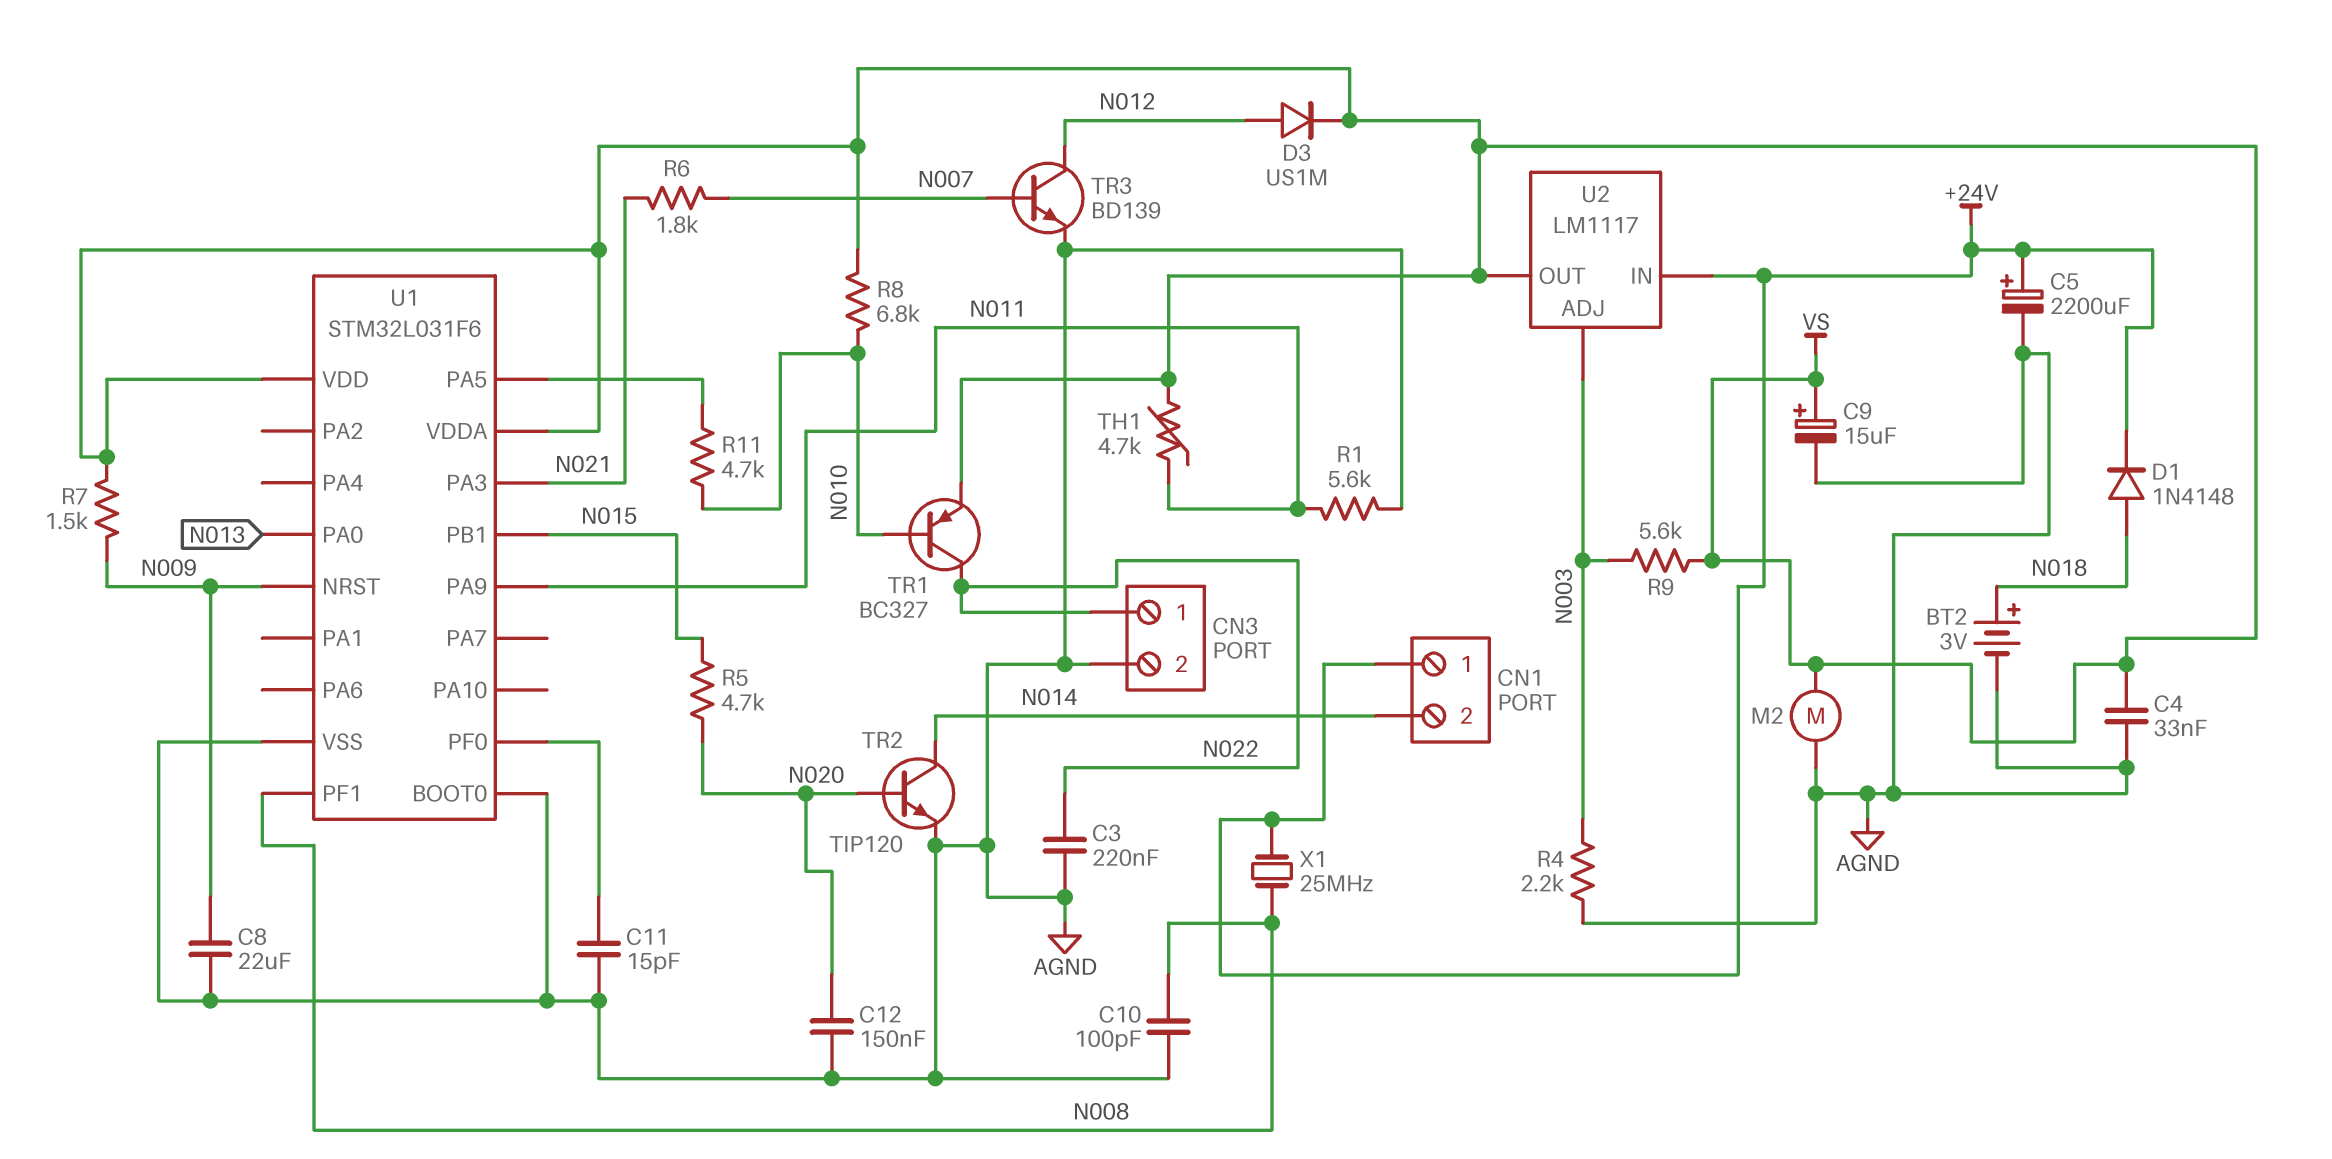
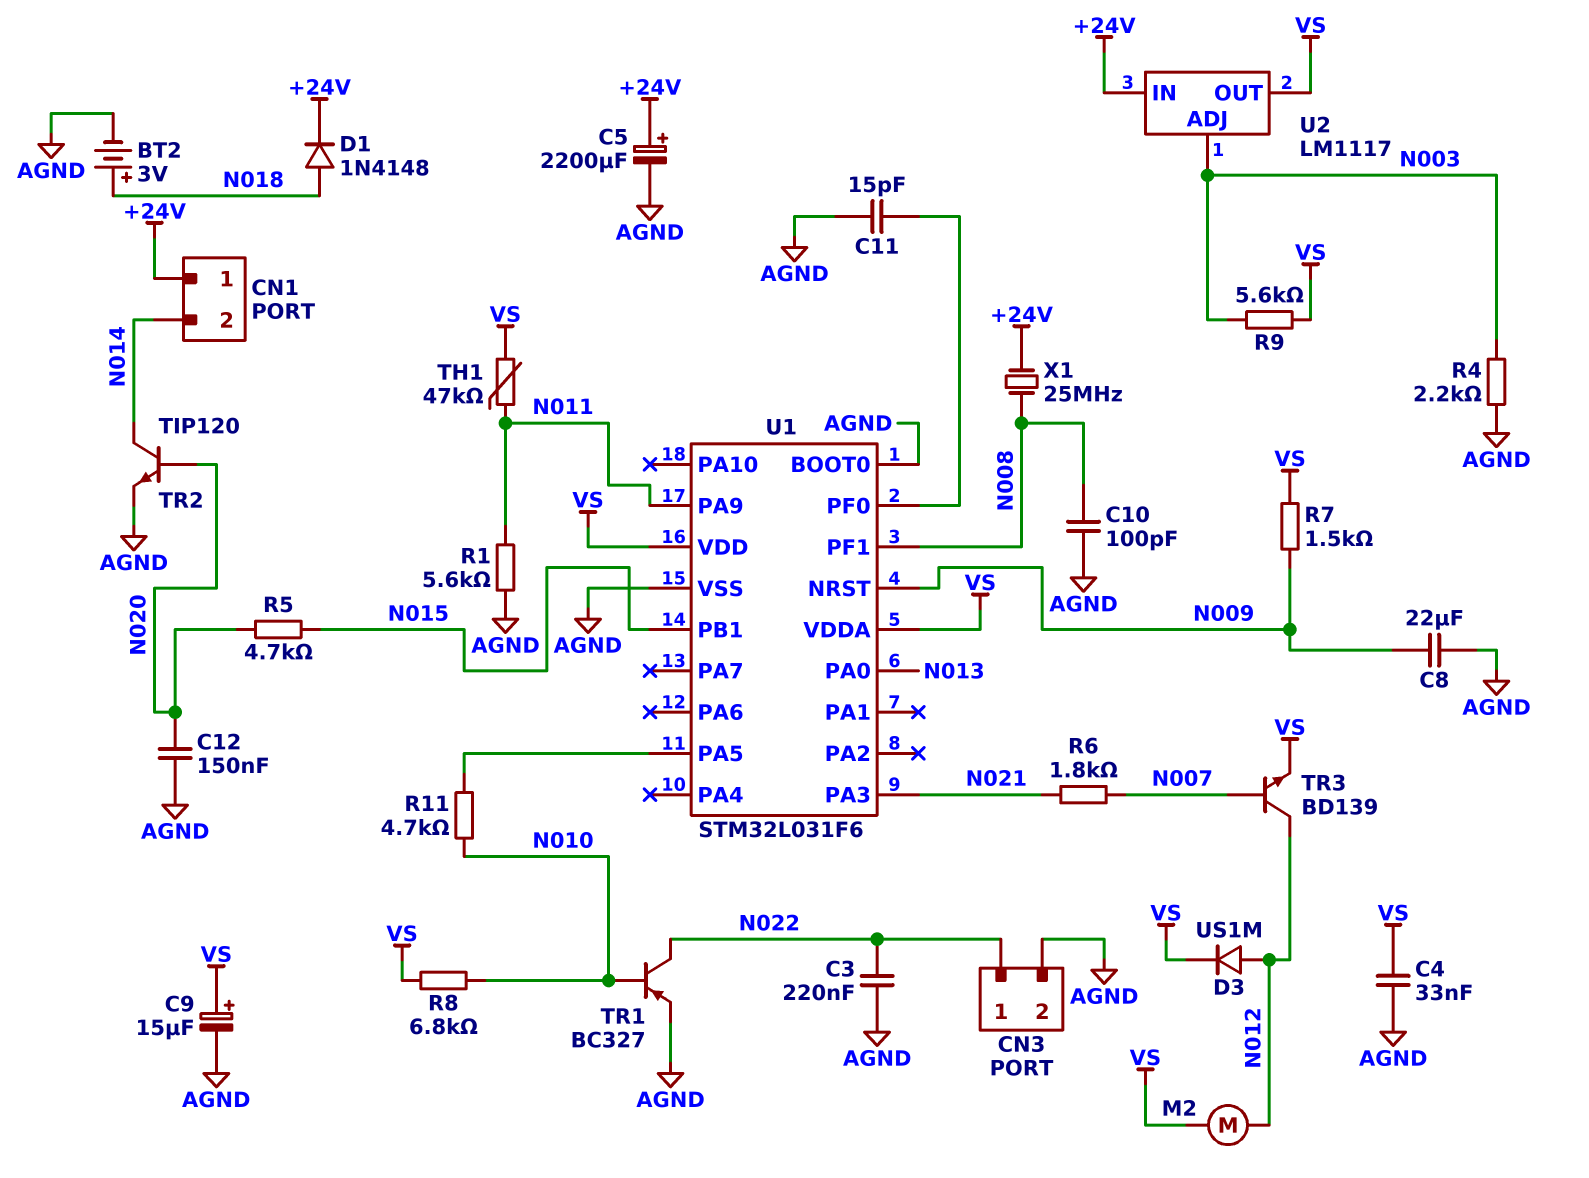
M2: motor (AGND, VS) -> motor (N012, VS)
TH1: 4.7k (N011, VS) -> 47k (N011, VS)
TR1: PNP BC327 (B N010, C N022, E VS) -> PNP BC327 (B N010, C N022, E AGND)
TR3: NPN BD139 (B N007, C N012, E AGND) -> NPN BD139 (B N007, C N012, E VS)

